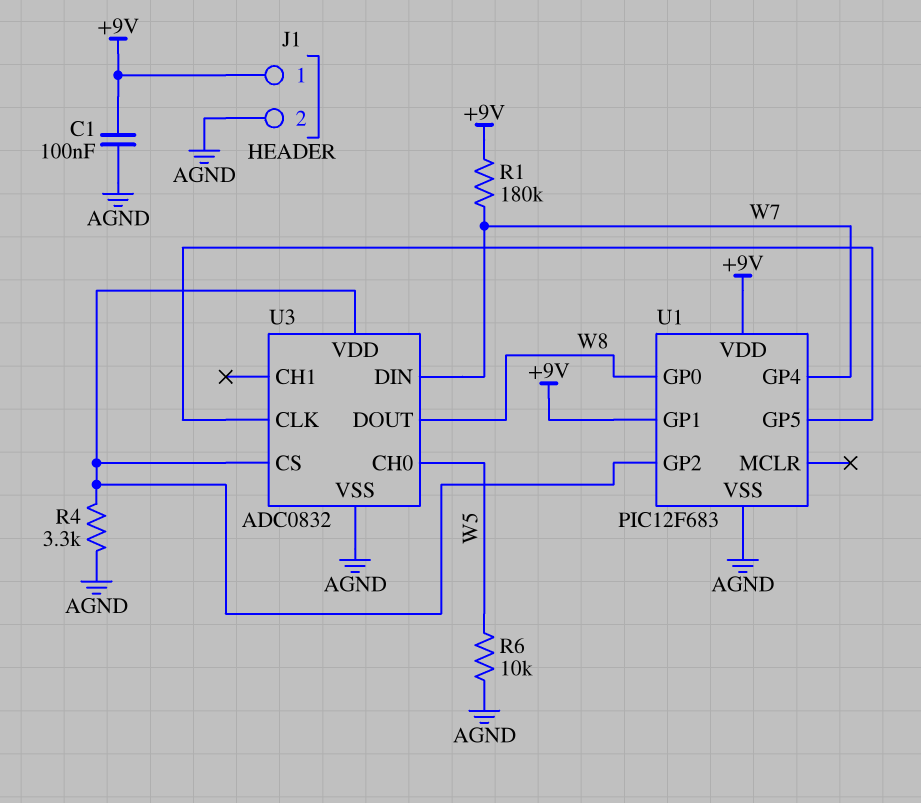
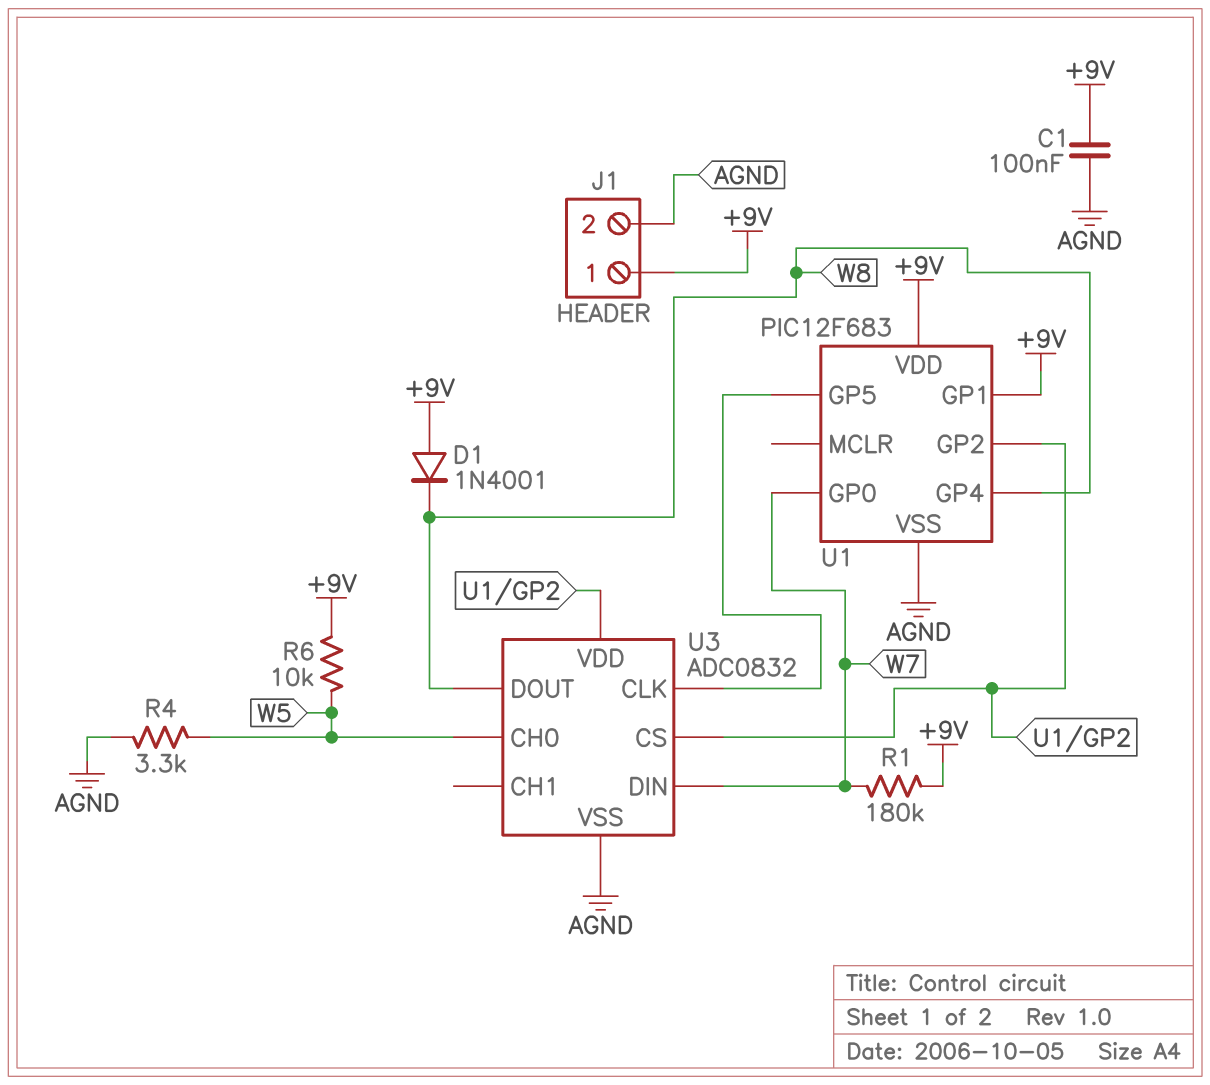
D1: none -> diode 1N4001 (A +9V, K W8)
R4: 3.3k (AGND, U1/GP2) -> 3.3k (AGND, W5)
R6: 10k (AGND, W5) -> 10k (+9V, W5)
U1 pin GP0: W8 -> W7
U1 pin GP4: W7 -> W8

